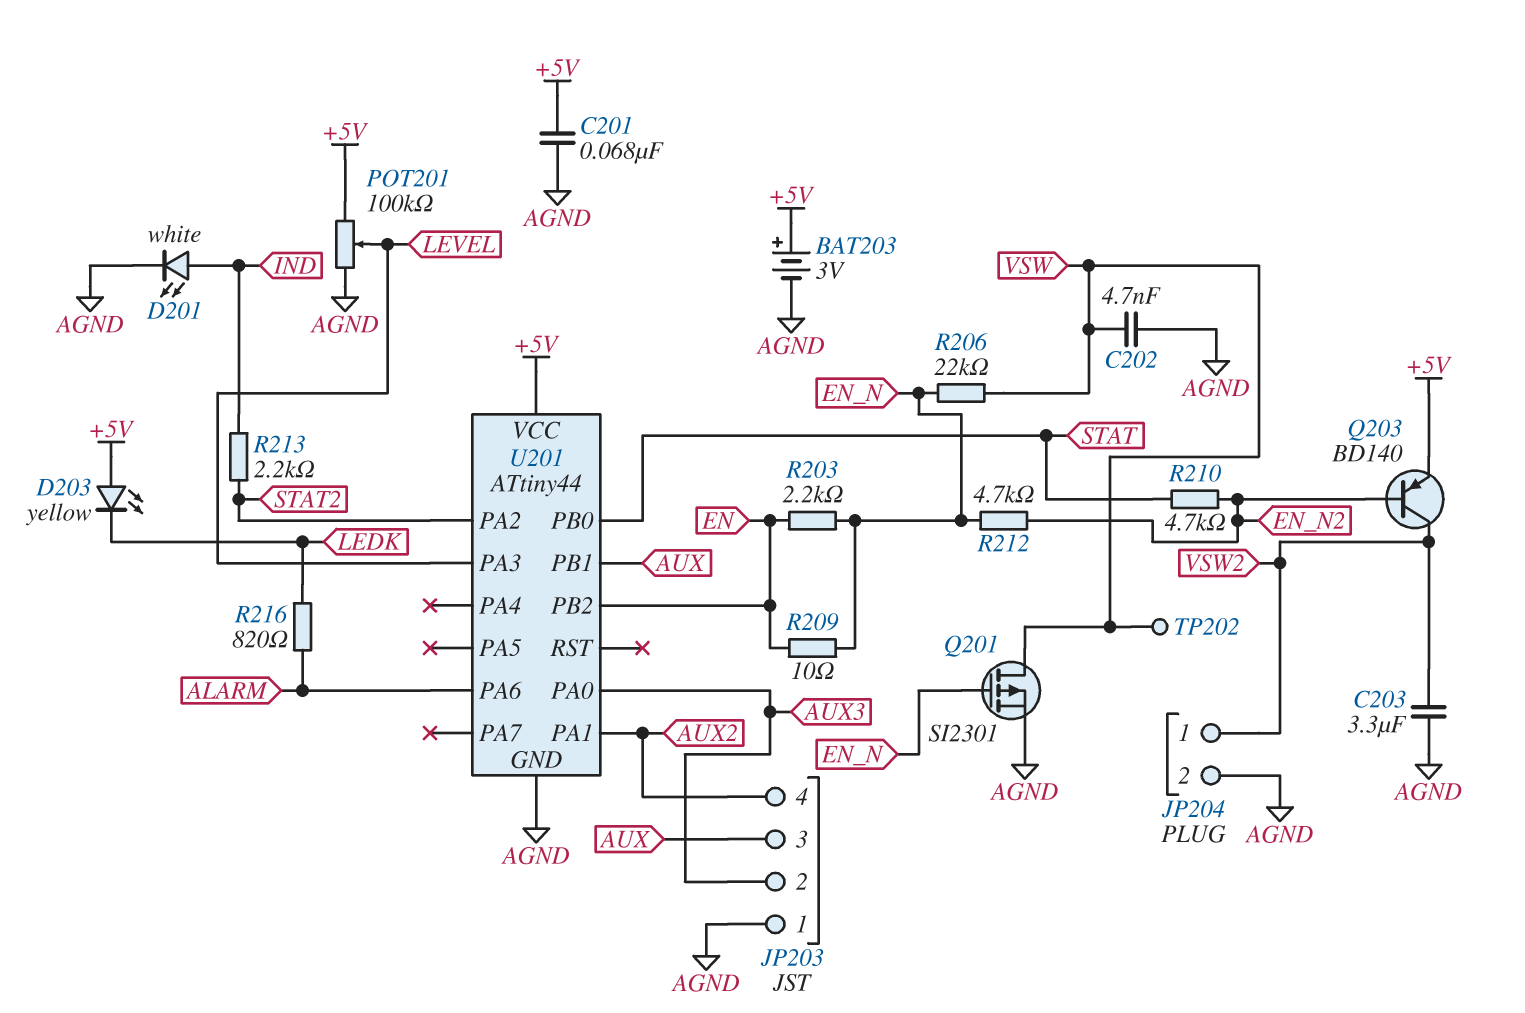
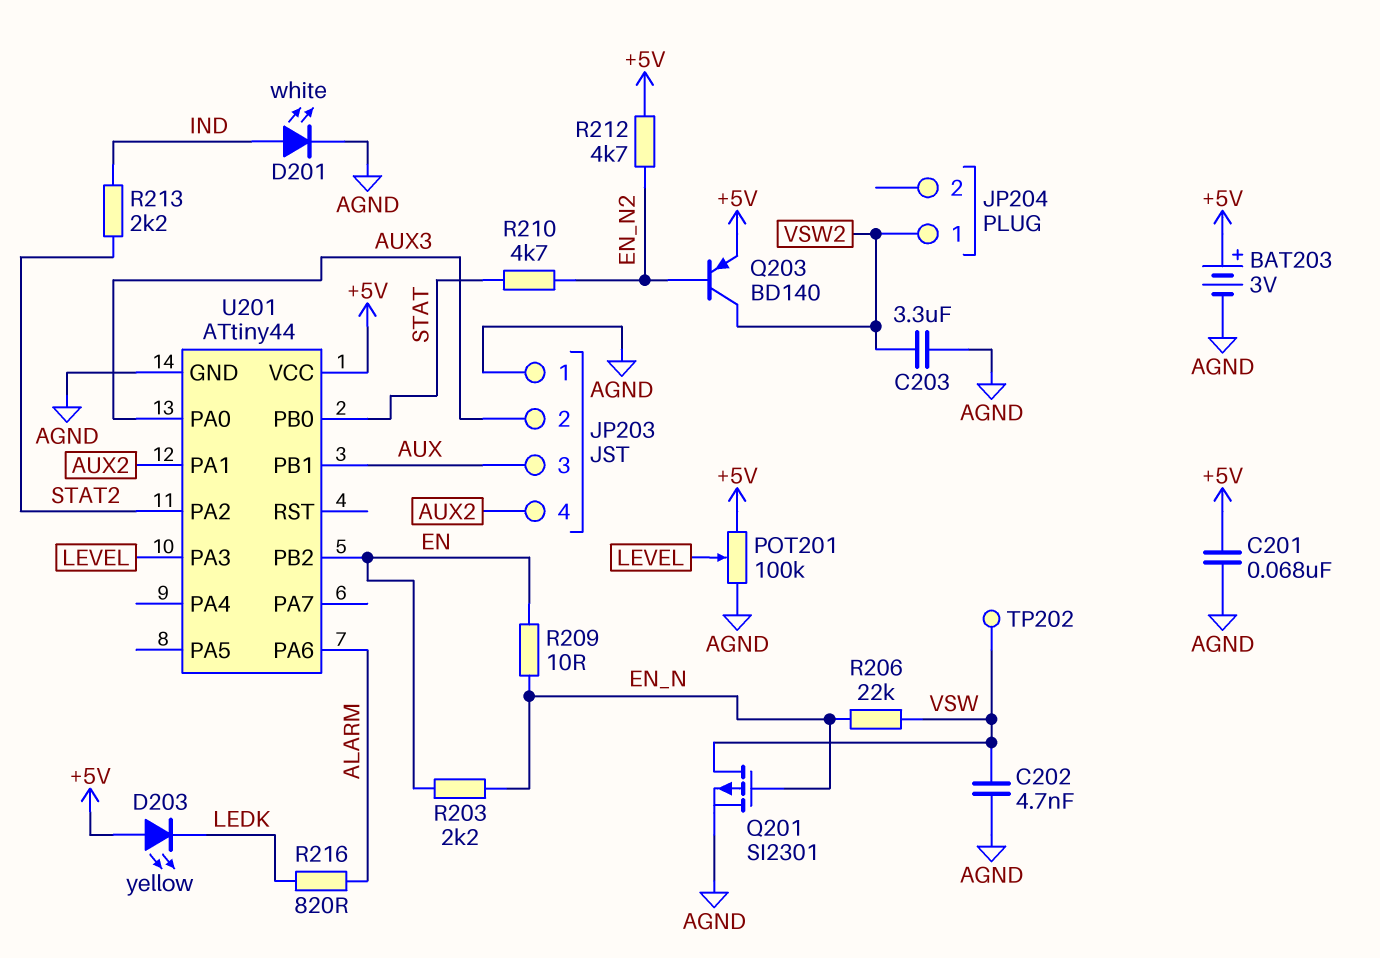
JP204 pin 2: AGND -> none
R212: 4.7k (EN_N, EN_N2) -> 4.7k (+5V, EN_N2)

